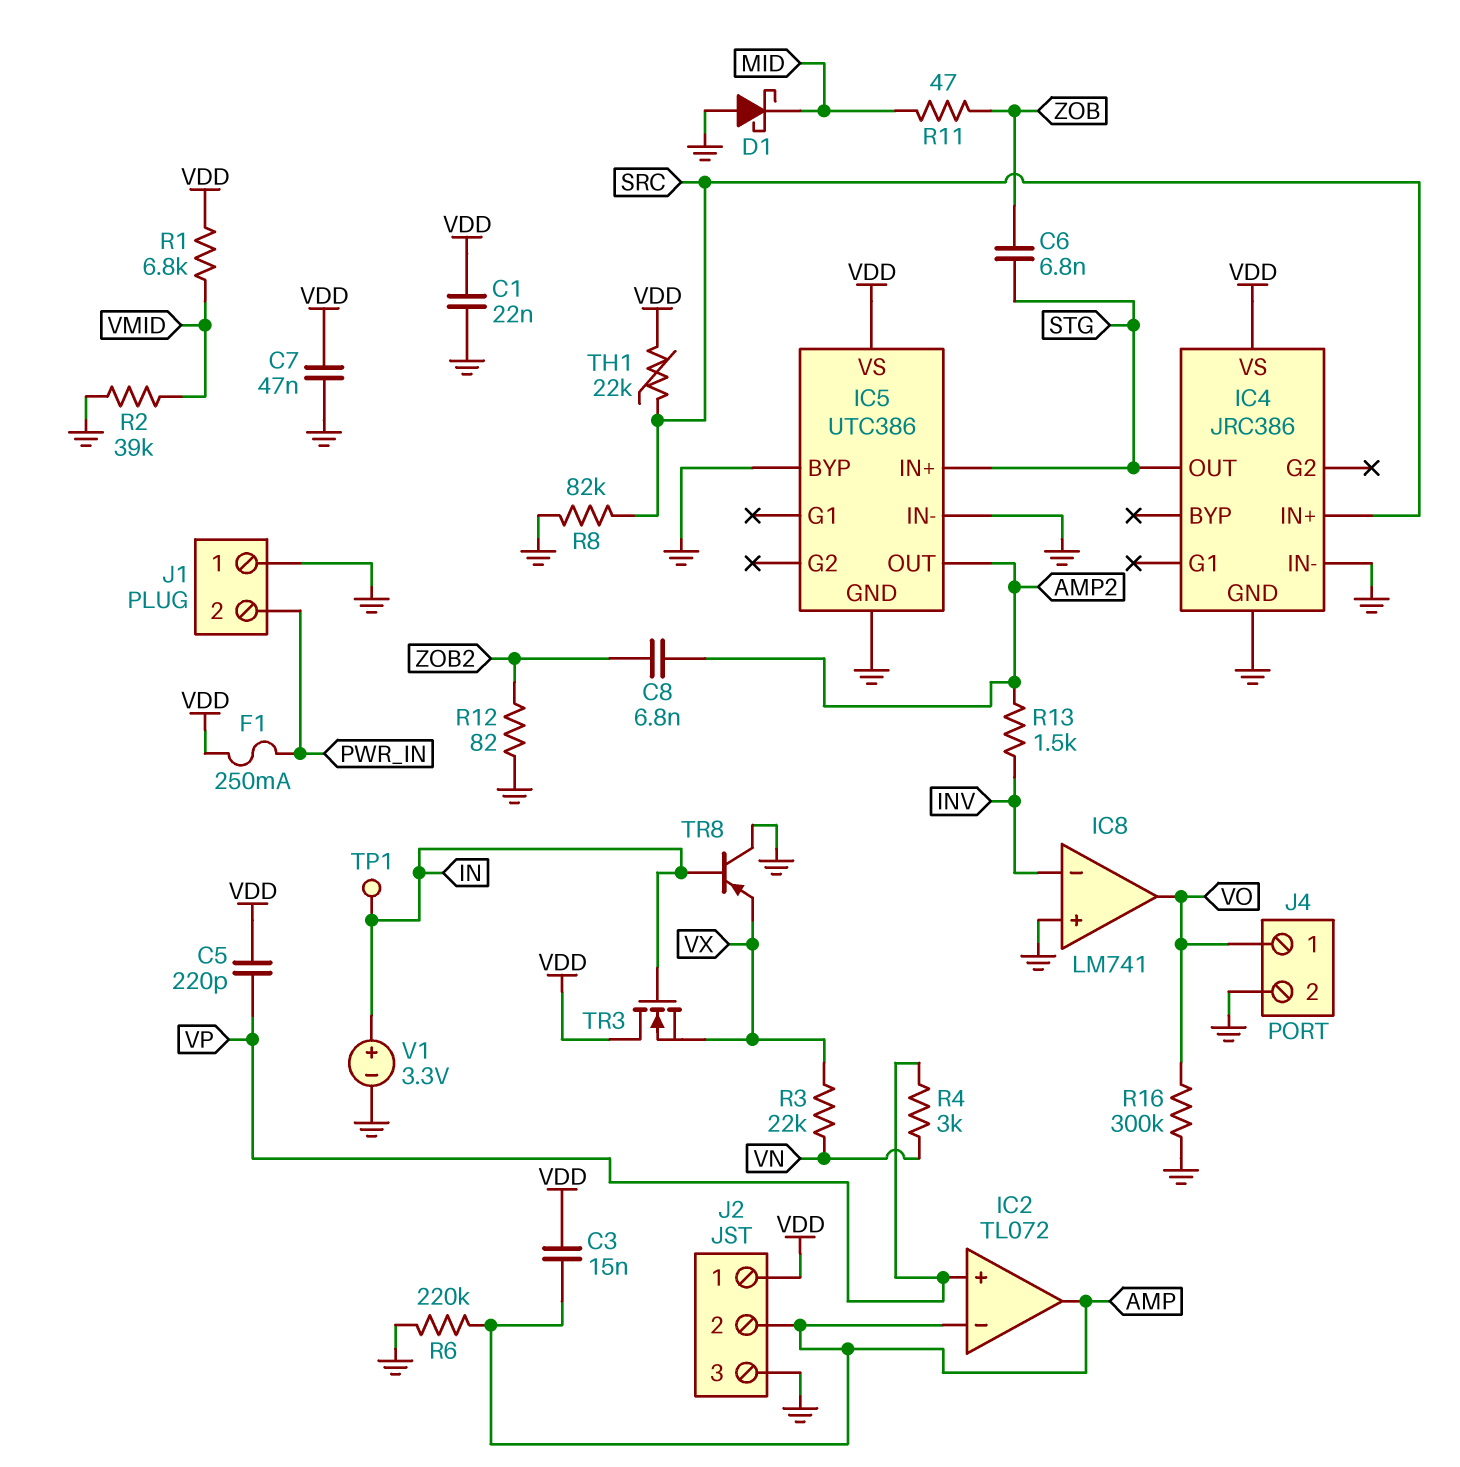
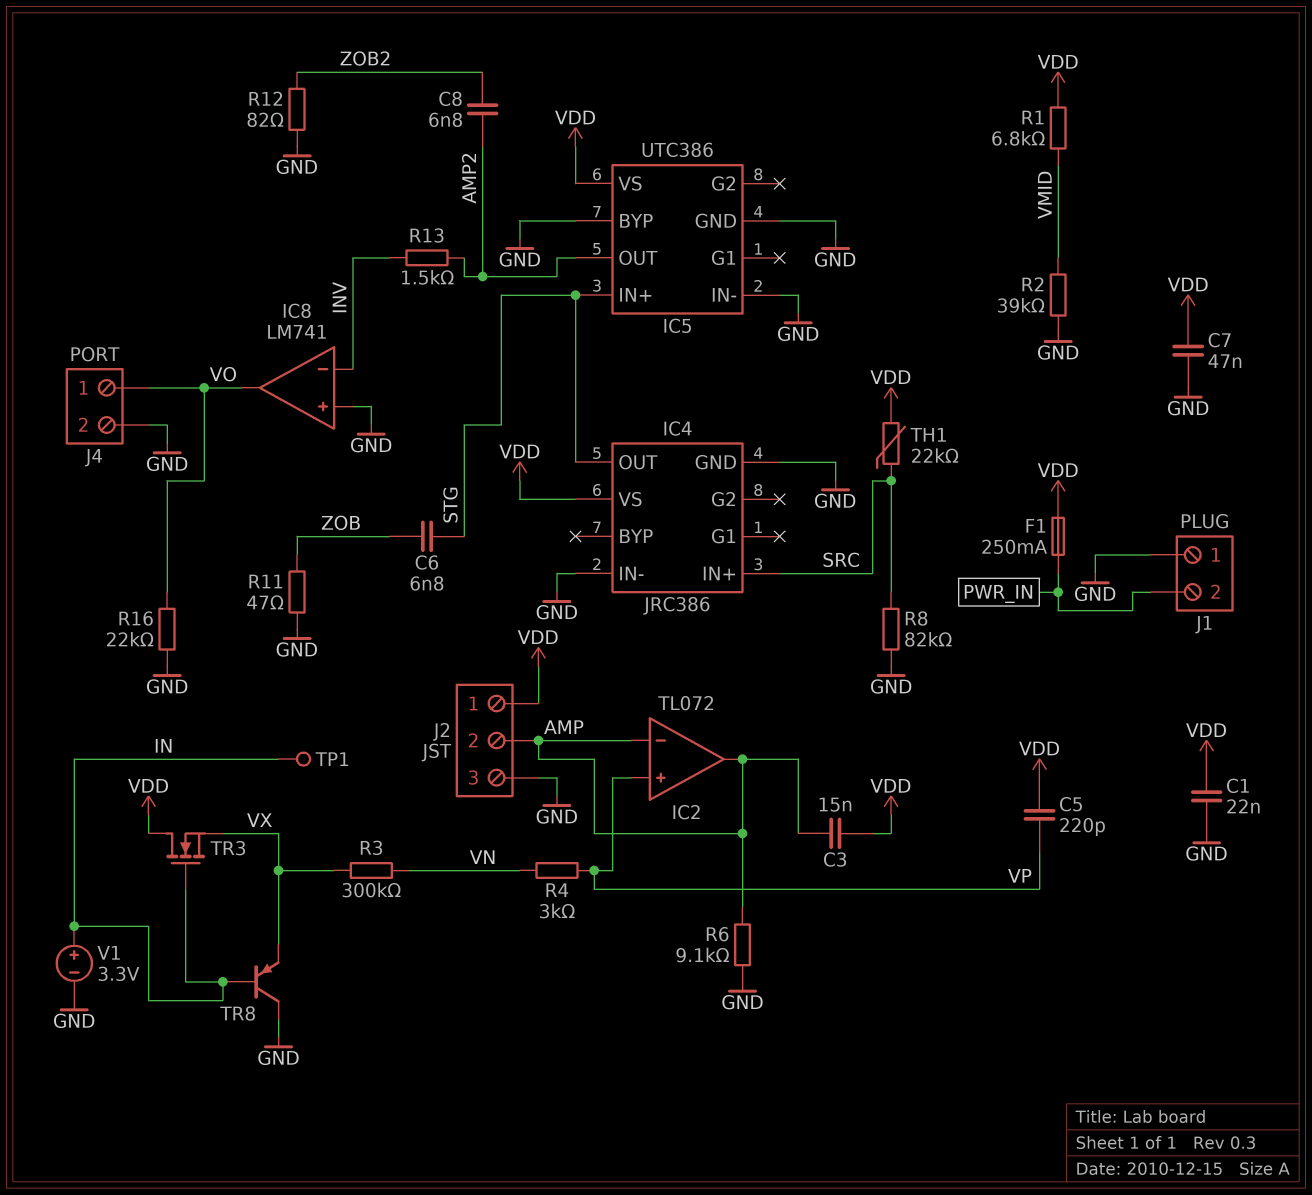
D1: schottky (A GND, K MID) -> none
R3: 22k (VN, VX) -> 300k (VN, VX)
R6: 220k (AMP, GND) -> 9.1k (AMP, GND)
R11: 47 (MID, ZOB) -> 47 (GND, ZOB)
R16: 300k (GND, VO) -> 22k (GND, VO)

